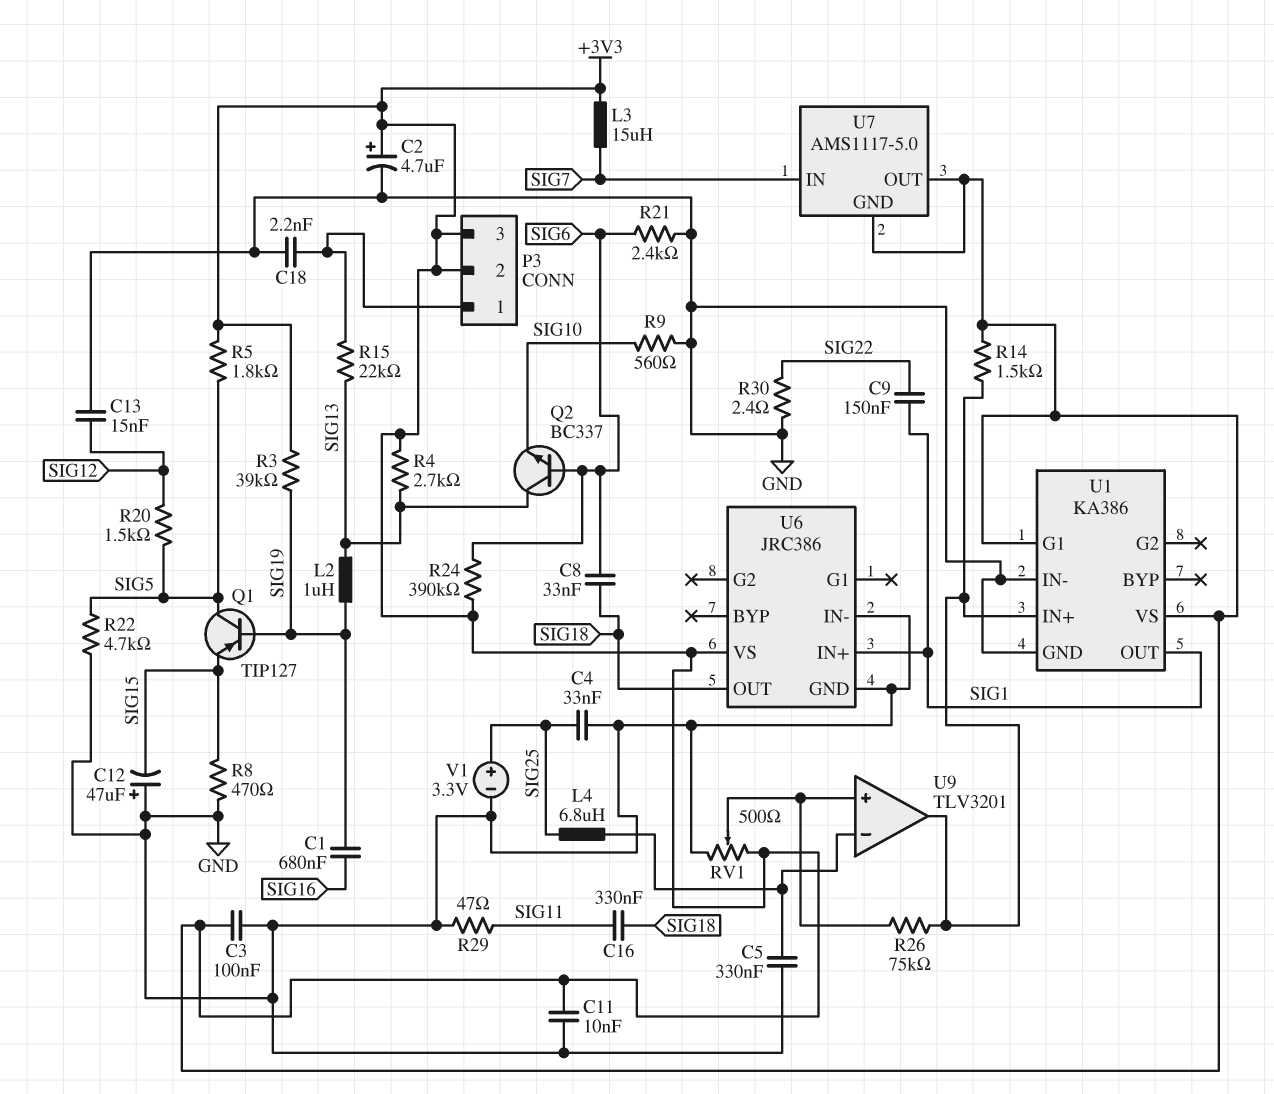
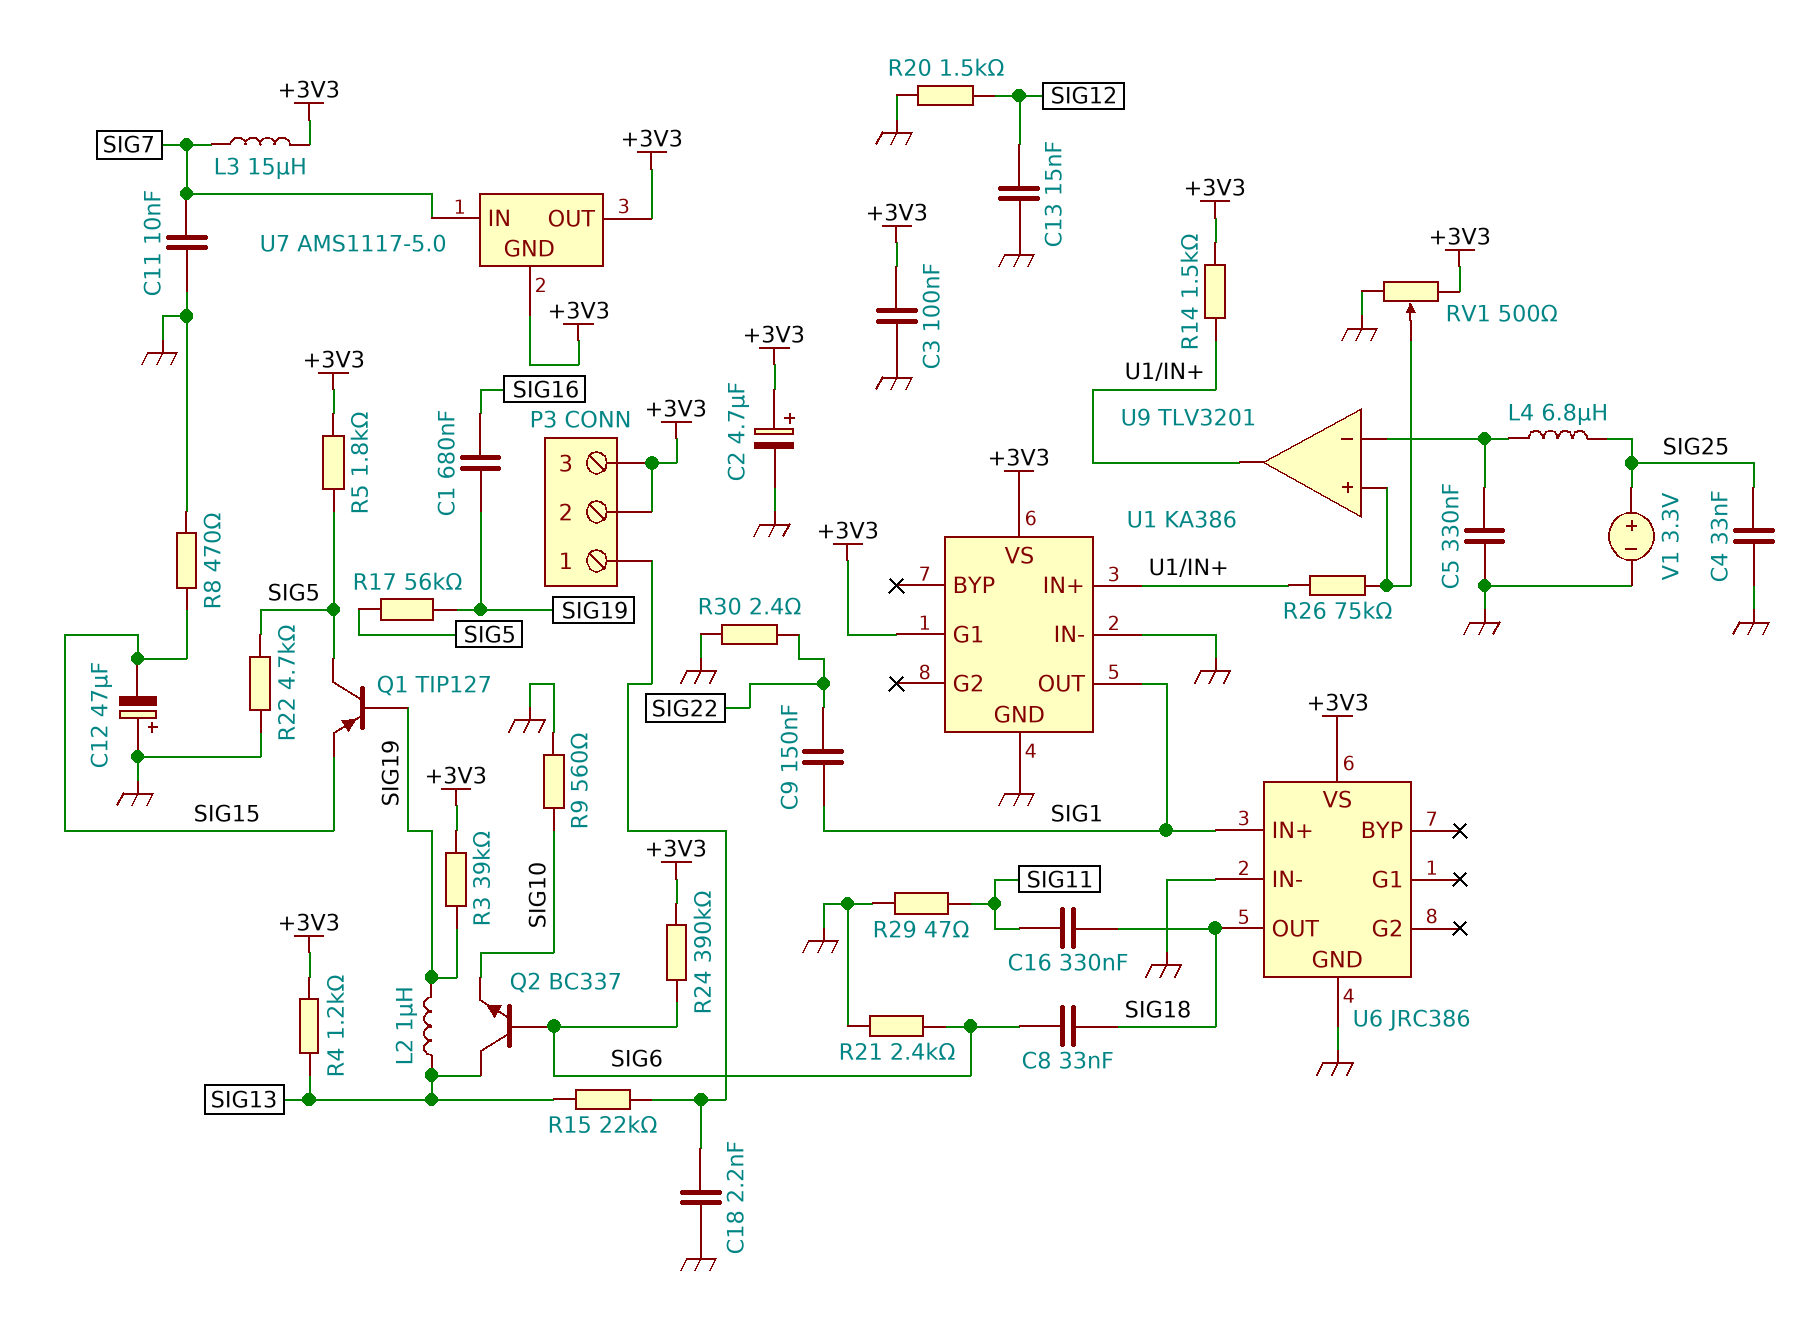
C11: 10nF (+3V3, GND) -> 10nF (GND, SIG7)
R4: 2.7k (+3V3, SIG13) -> 1.2k (+3V3, SIG13)
R17: none -> 56k (SIG5, SIG19)
R20: 1.5k (SIG5, SIG12) -> 1.5k (GND, SIG12)

